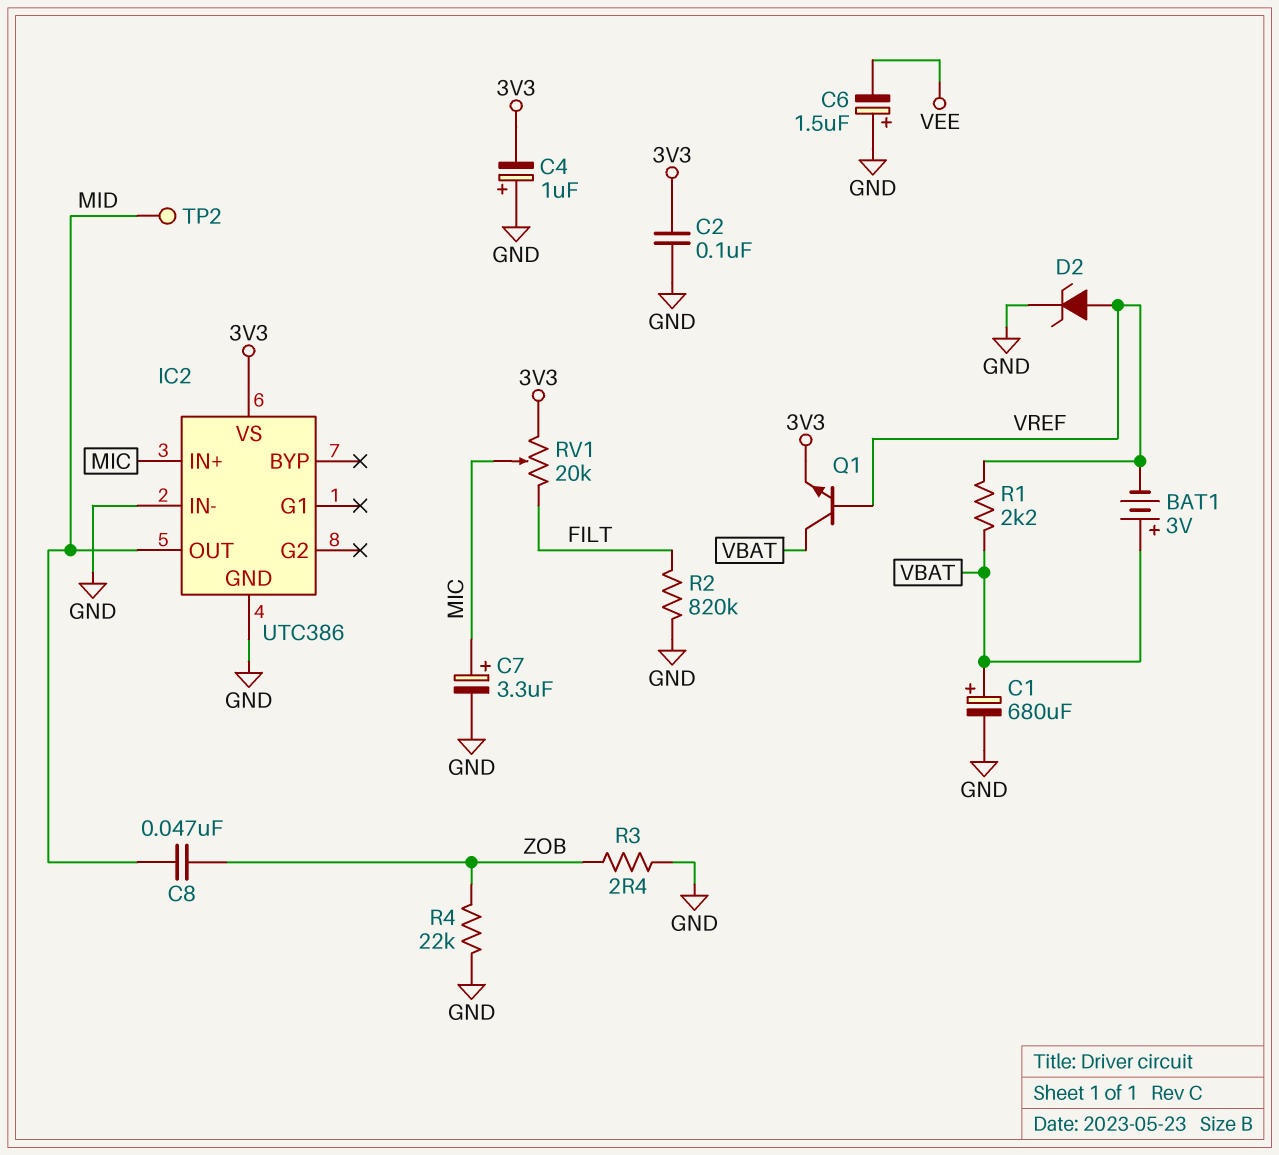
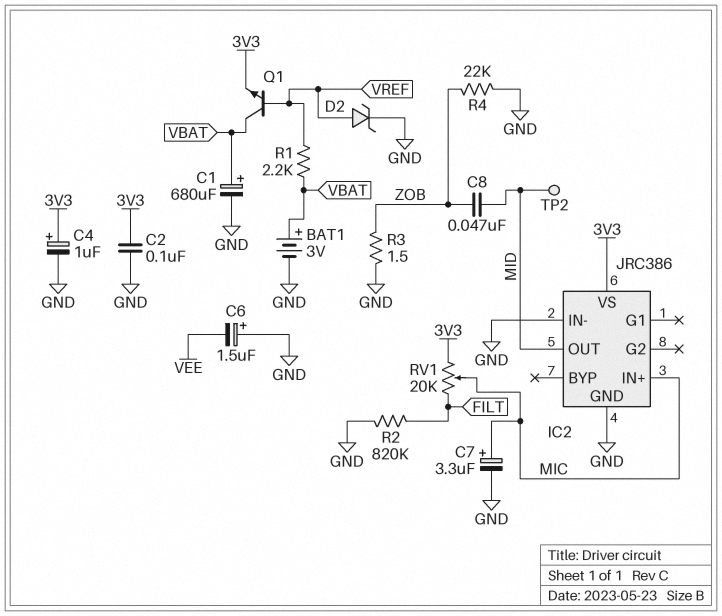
BAT1: 3V (plus VBAT, minus VREF) -> 3V (plus VBAT, minus GND)
C4: 1uF (plus GND, minus 3V3) -> 1uF (plus 3V3, minus GND)
IC2: UTC386 -> JRC386
R3: 2.4 (GND, ZOB) -> 1.5 (GND, ZOB)

